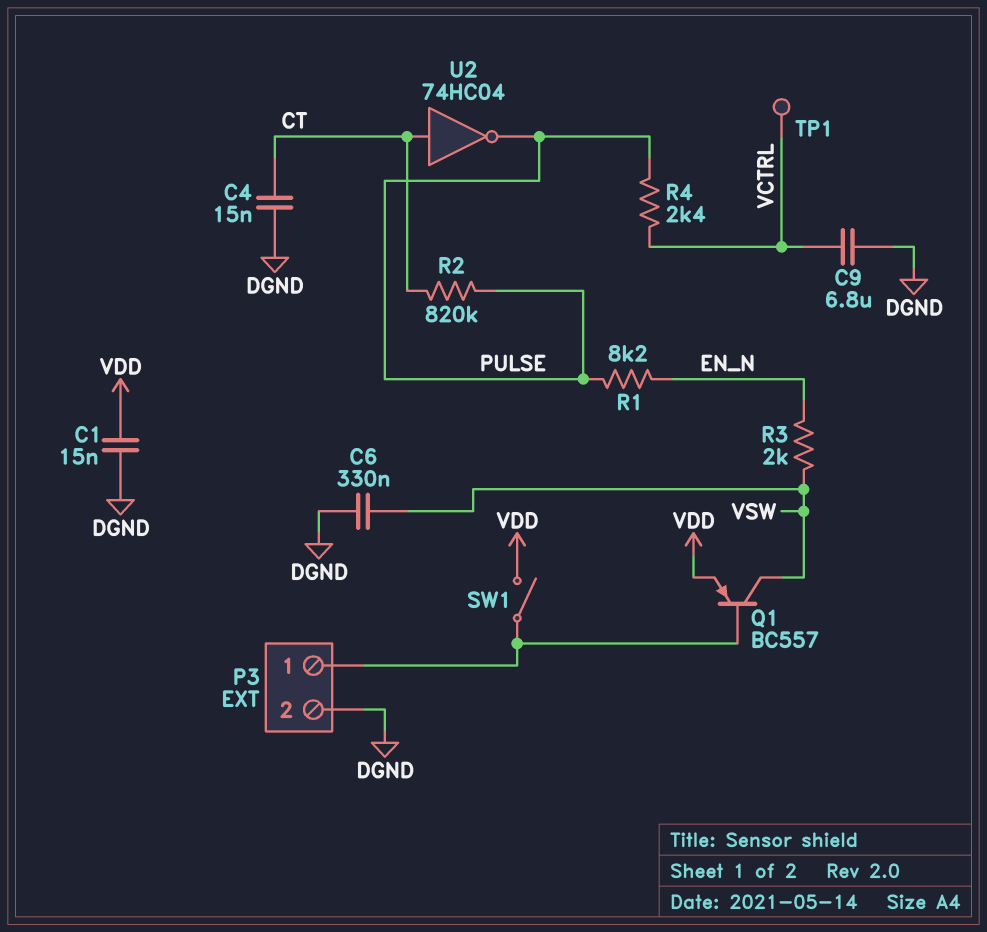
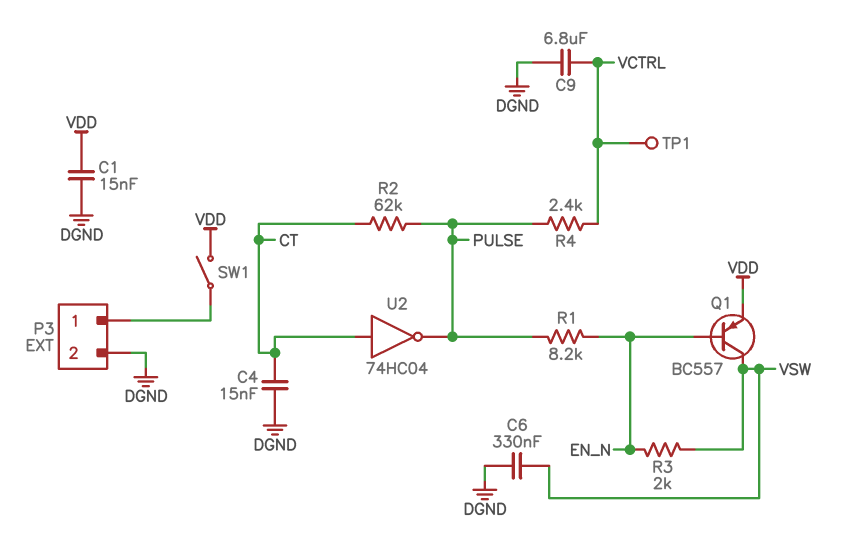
Q1: PNP BC557 (B P3/1, C VSW, E VDD) -> PNP BC557 (B EN_N, C VSW, E VDD)
R2: 820k (CT, PULSE) -> 62k (CT, PULSE)

